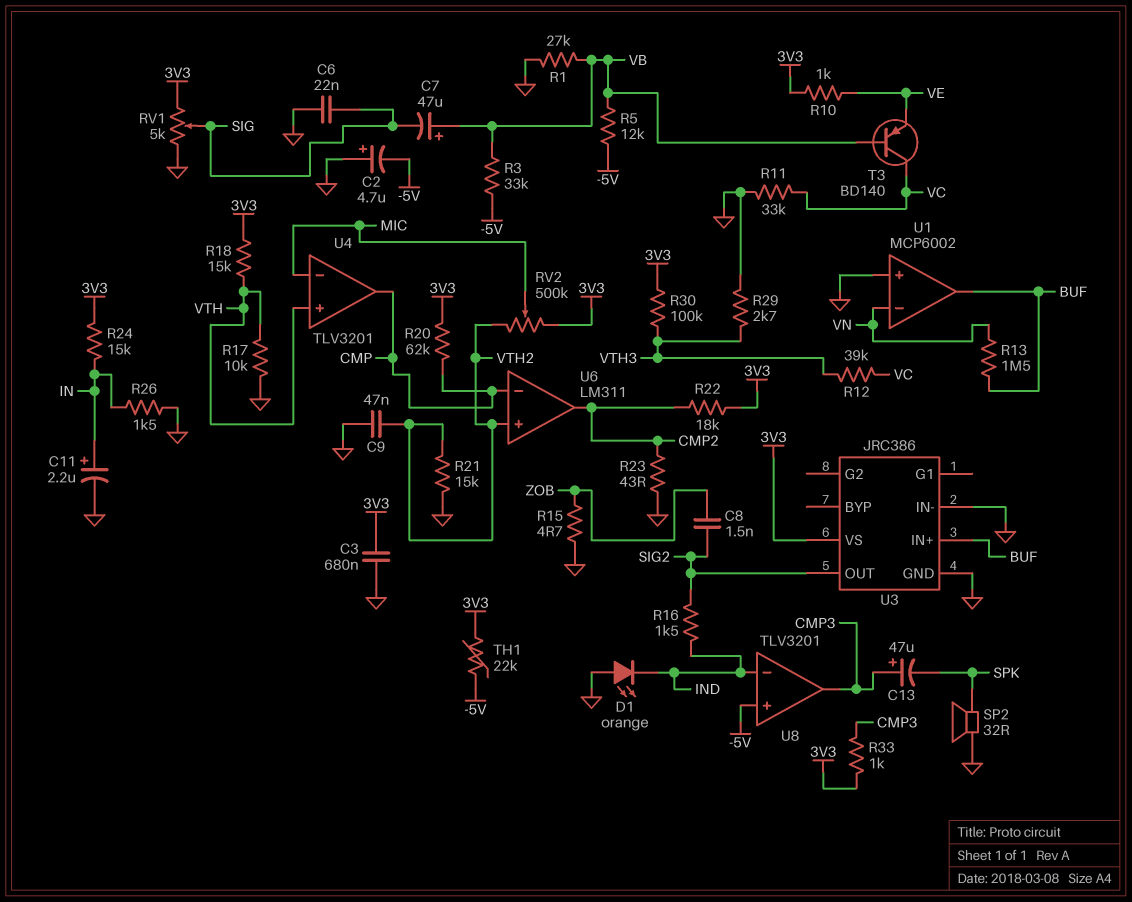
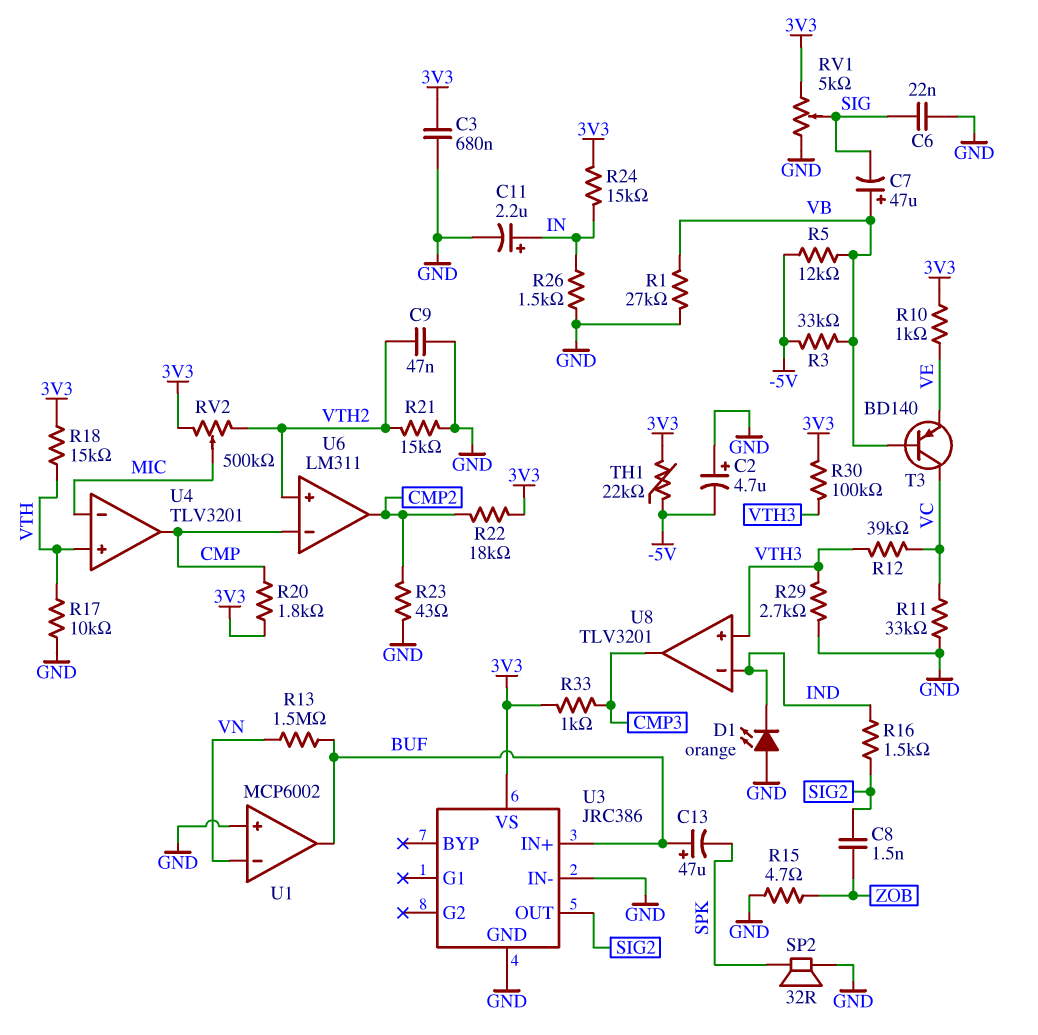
C13: 47uF (plus CMP3, minus SPK) -> 47uF (plus BUF, minus SPK)
R20: 62k (3V3, CMP) -> 1.8k (3V3, CMP)
U8 pin in+: -5V -> VTH3

